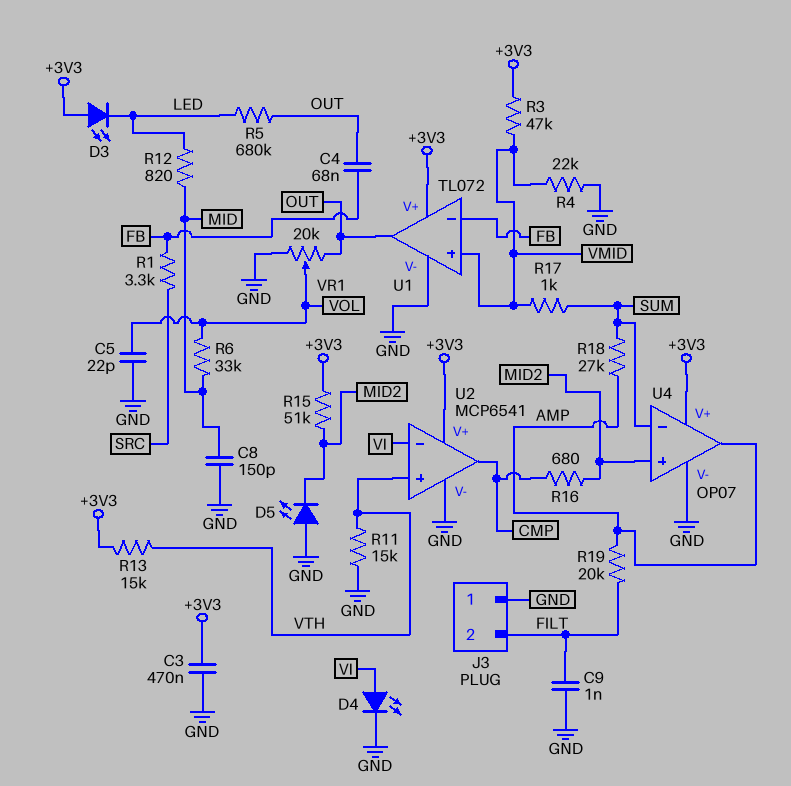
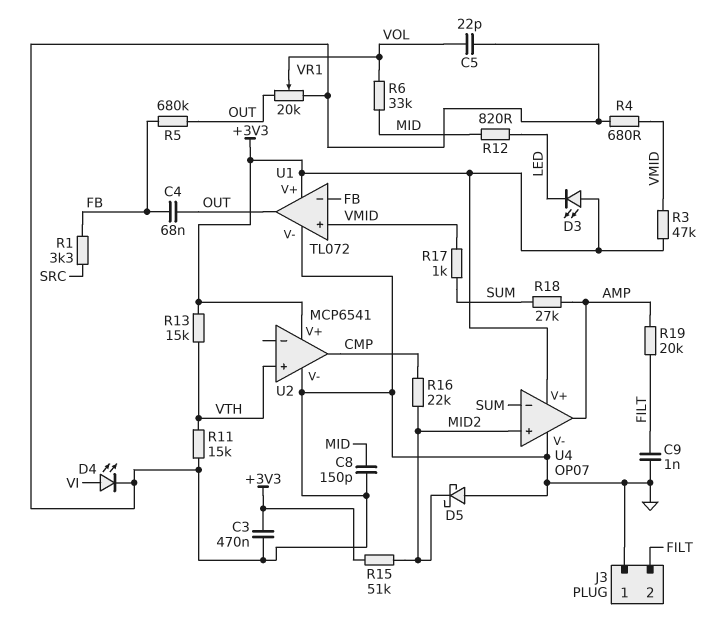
D5: LED (A GND, K MID2) -> schottky (A GND, K MID2)
R4: 22k (GND, VMID) -> 680 (GND, VMID)
R5: 680k (LED, OUT) -> 680k (FB, OUT)
R16: 680 (CMP, MID2) -> 22k (CMP, MID2)
U2 pin in-: VI -> none

